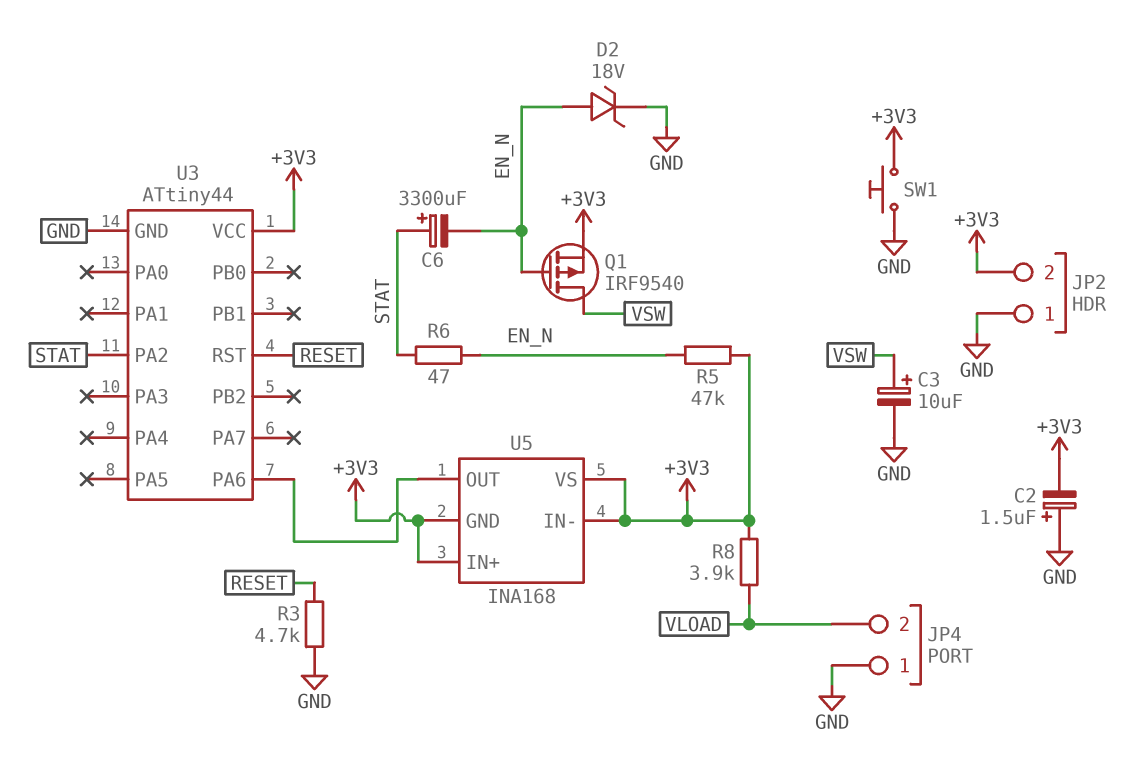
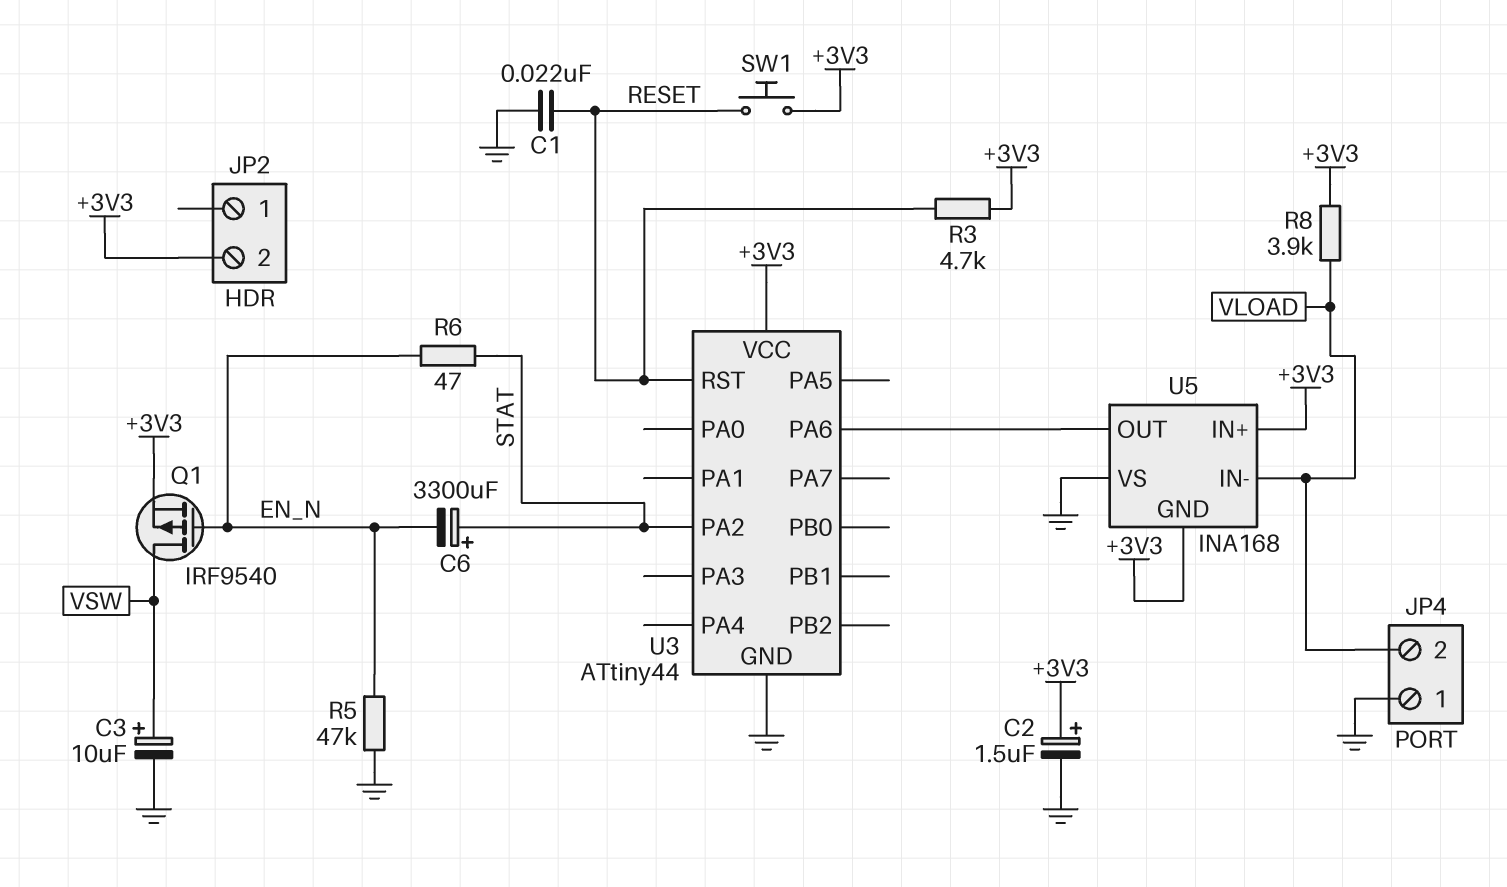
C1: none -> 22nF (GND, RESET)
C2: 1.5uF (plus GND, minus +3V3) -> 1.5uF (plus +3V3, minus GND)
D2: zener 18V (A EN_N, K GND) -> none
JP2 pin 1: GND -> none
R3: 4.7k (GND, RESET) -> 4.7k (+3V3, RESET)
R5: 47k (+3V3, EN_N) -> 47k (EN_N, GND)
SW1: button (+3V3, GND) -> button (+3V3, RESET)
U5 pin IN-: +3V3 -> VLOAD
U5 pin VS: +3V3 -> GND

